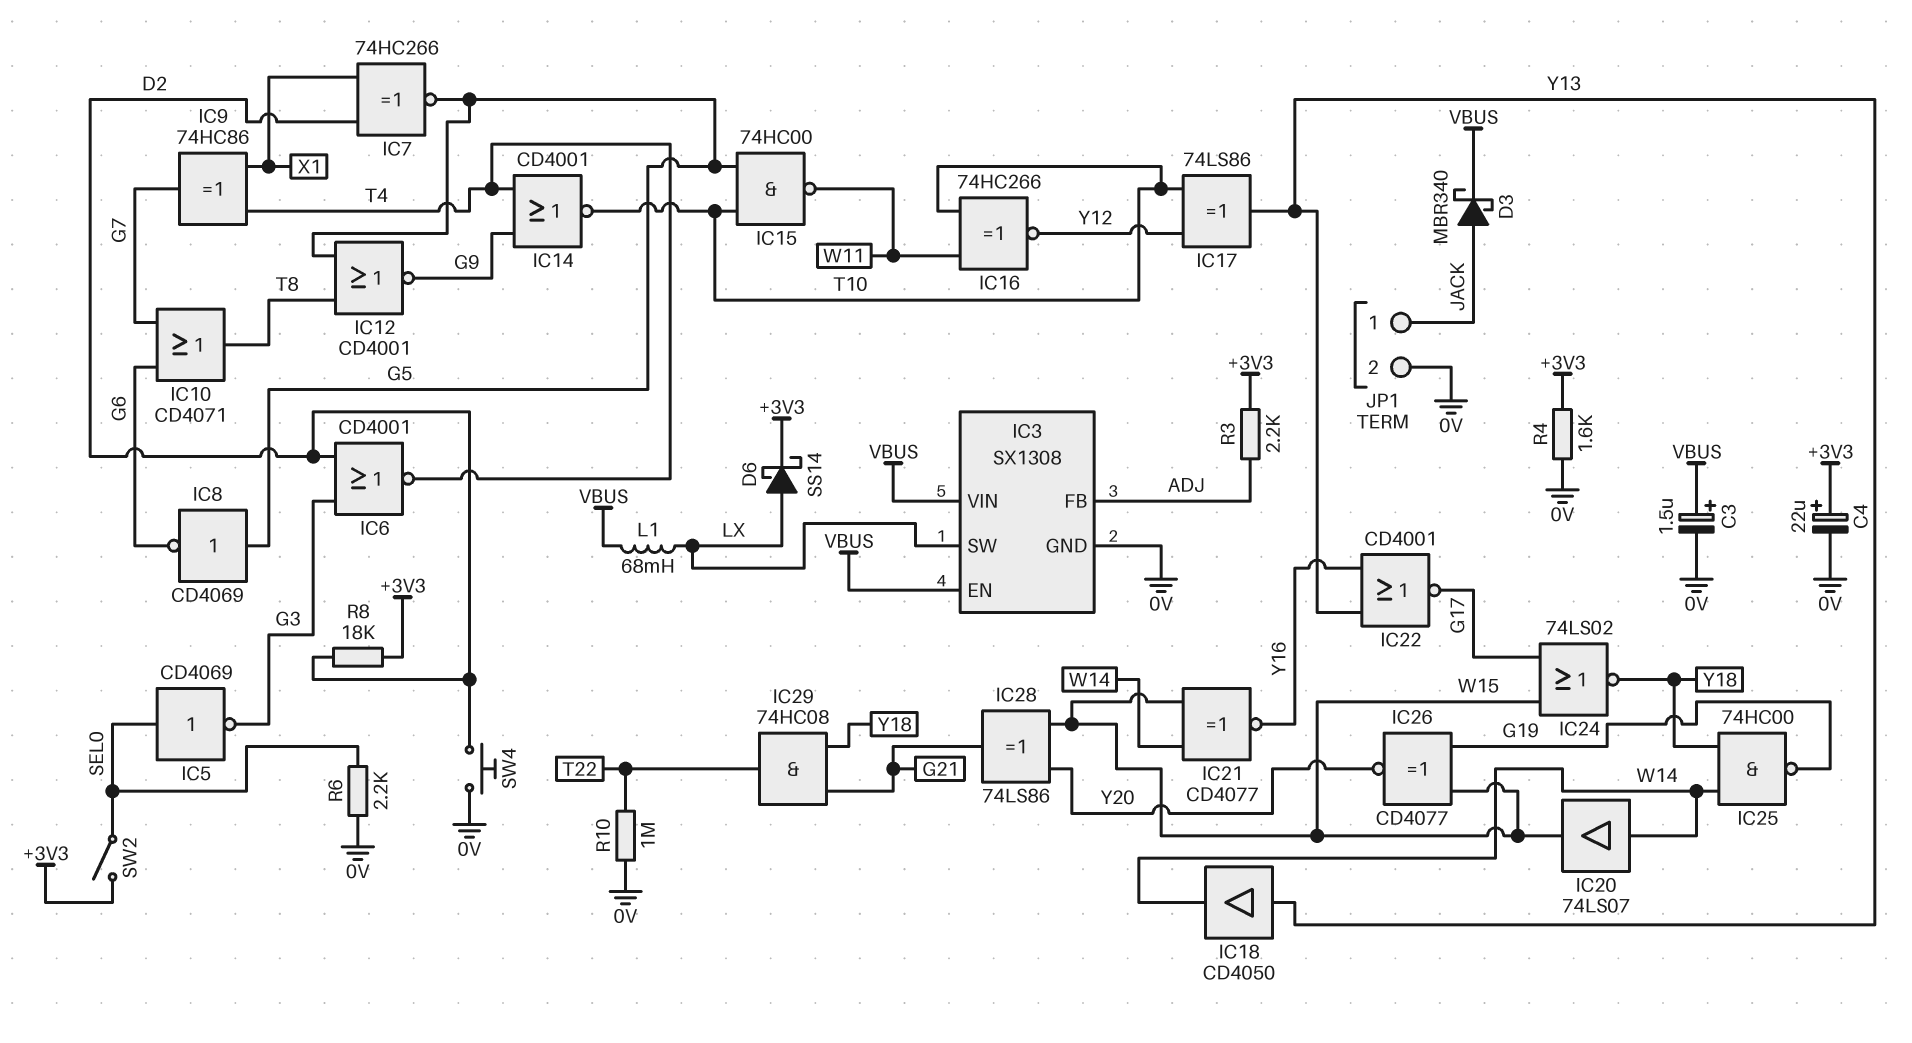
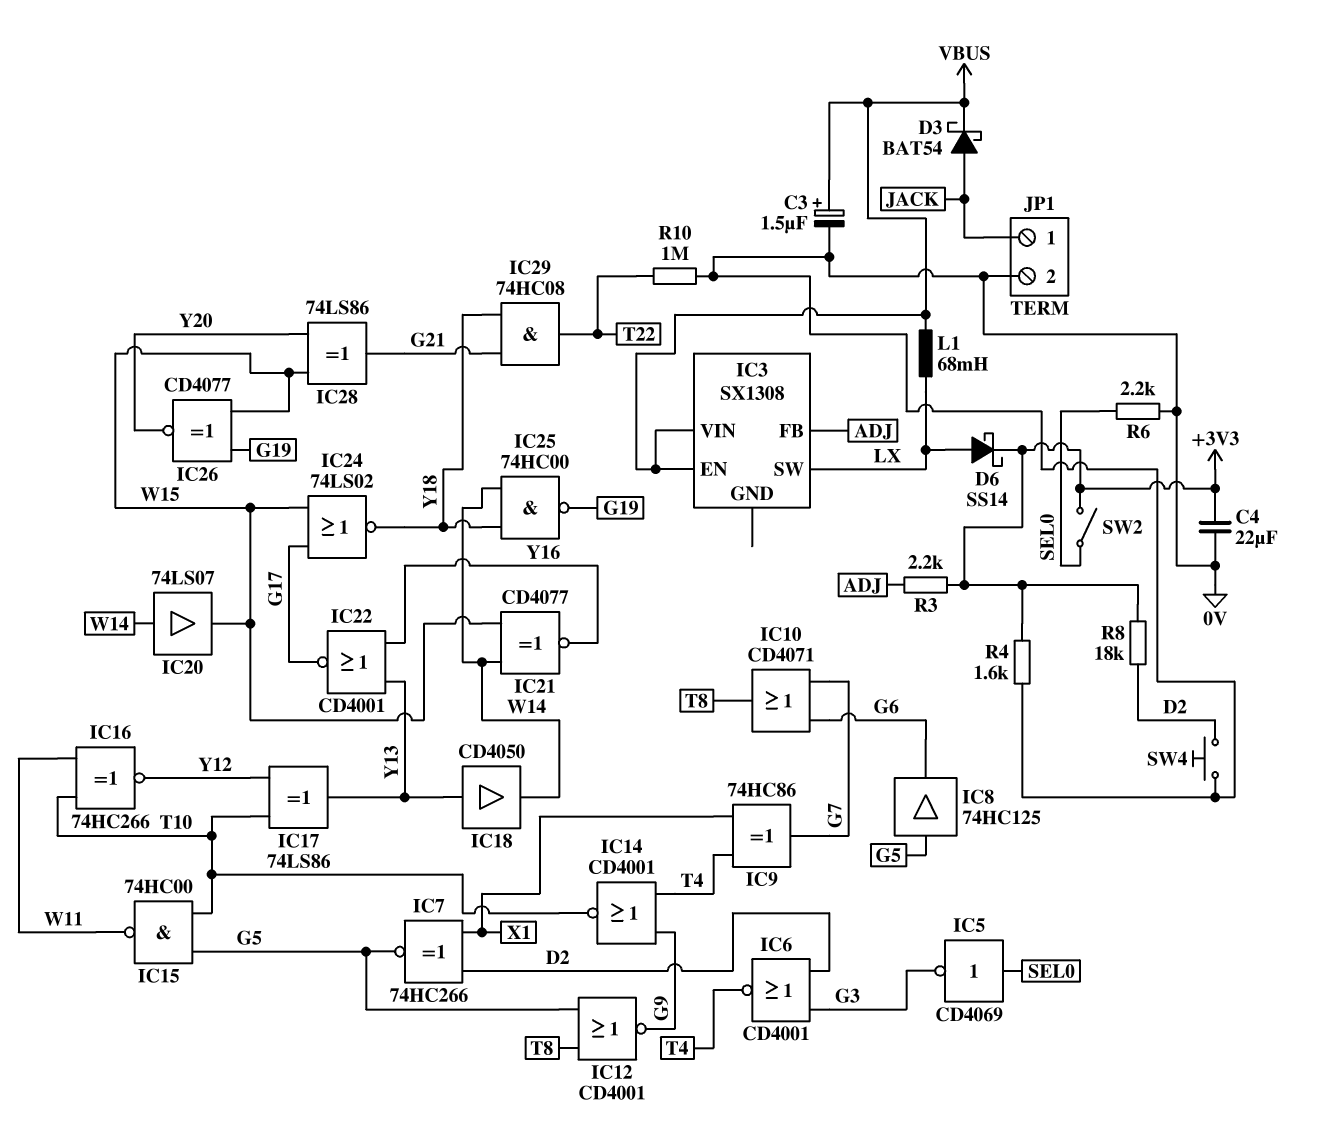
C4: 22uF (plus +3V3, minus 0V) -> 22uF (+3V3, 0V)
D3: schottky MBR340 (A JACK, K VBUS) -> schottky BAT54 (A JACK, K VBUS)
IC3 pin GND: 0V -> none
IC8: NOT CD4069 (in G5, out G6) -> buffer 74HC125 (in G5, out G6)

